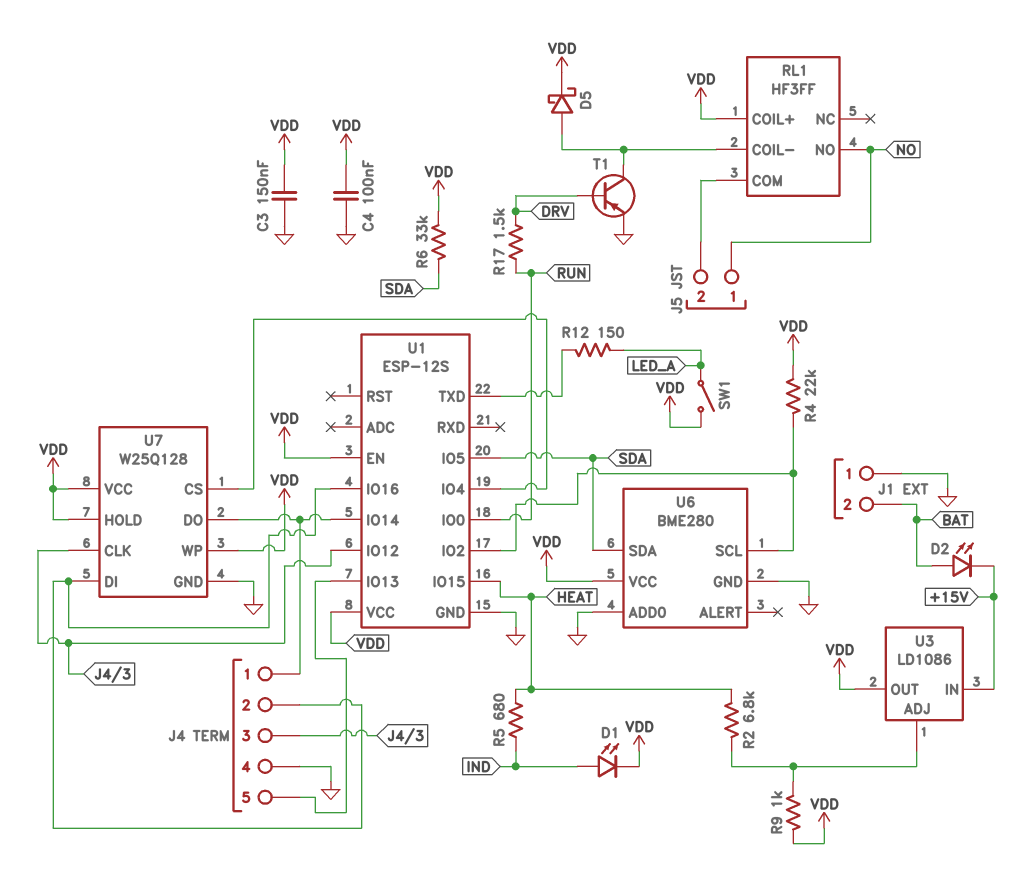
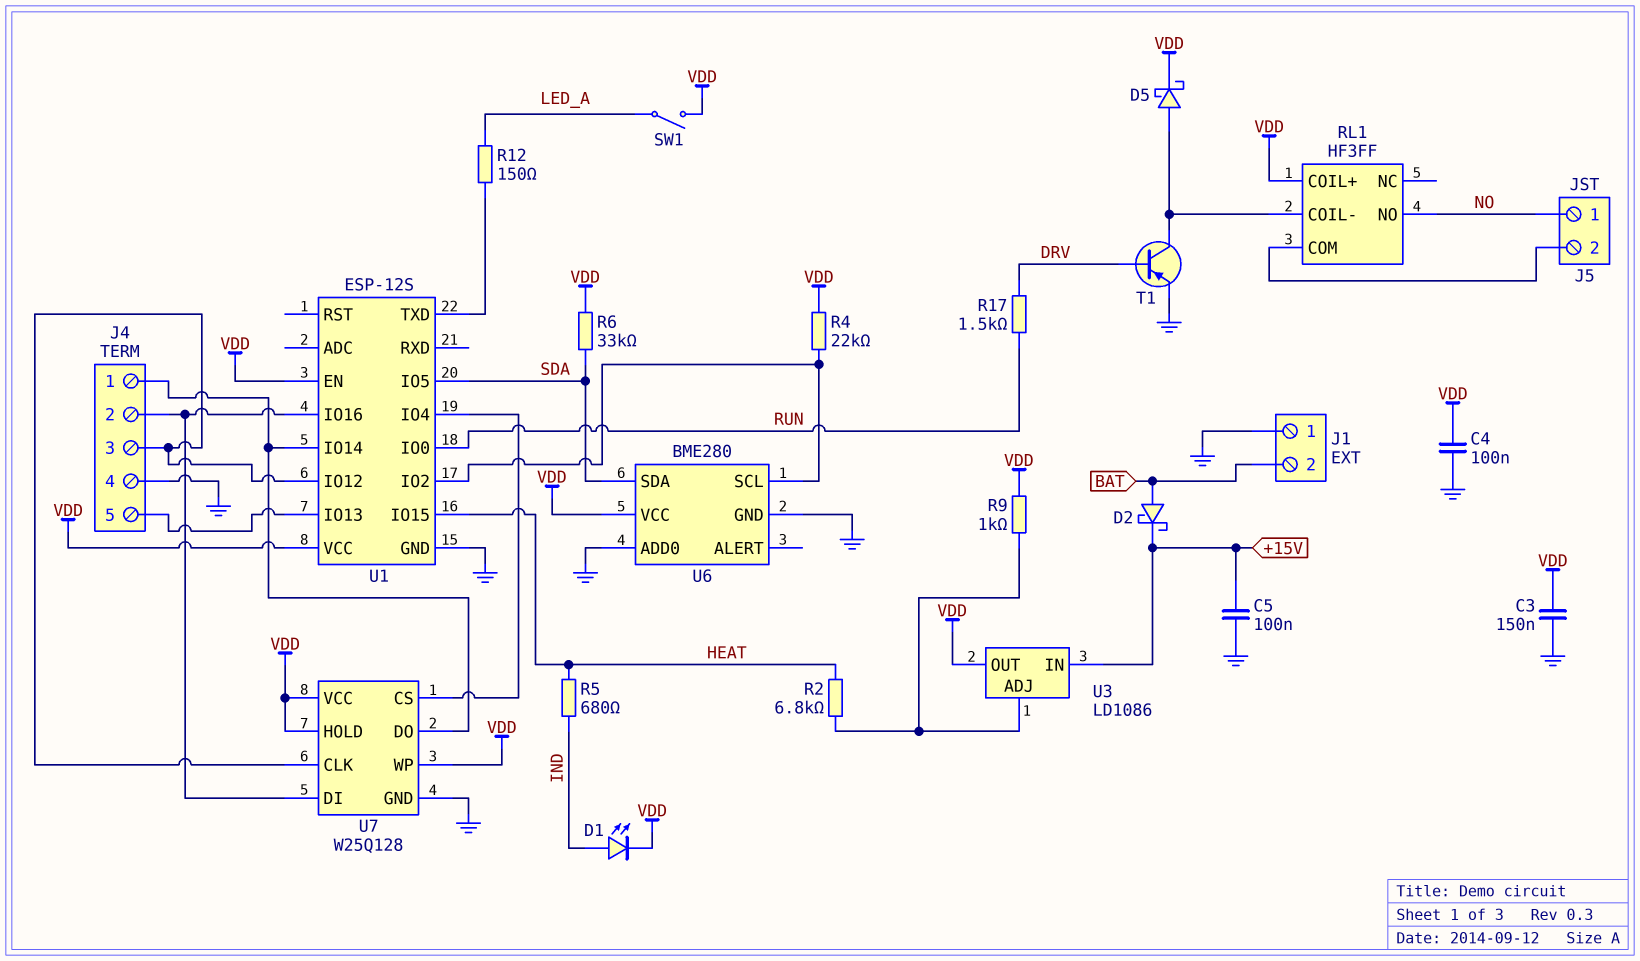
C5: none -> 100nF (+15V, GND)
D2: LED (A BAT, K +15V) -> schottky (A BAT, K +15V)

